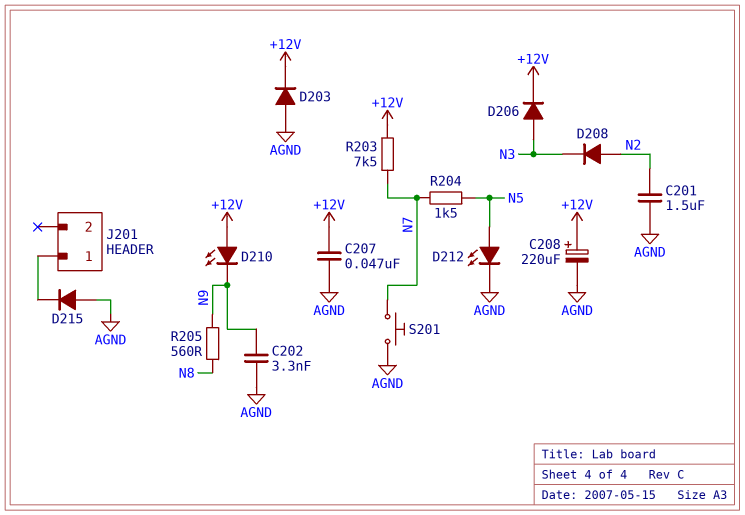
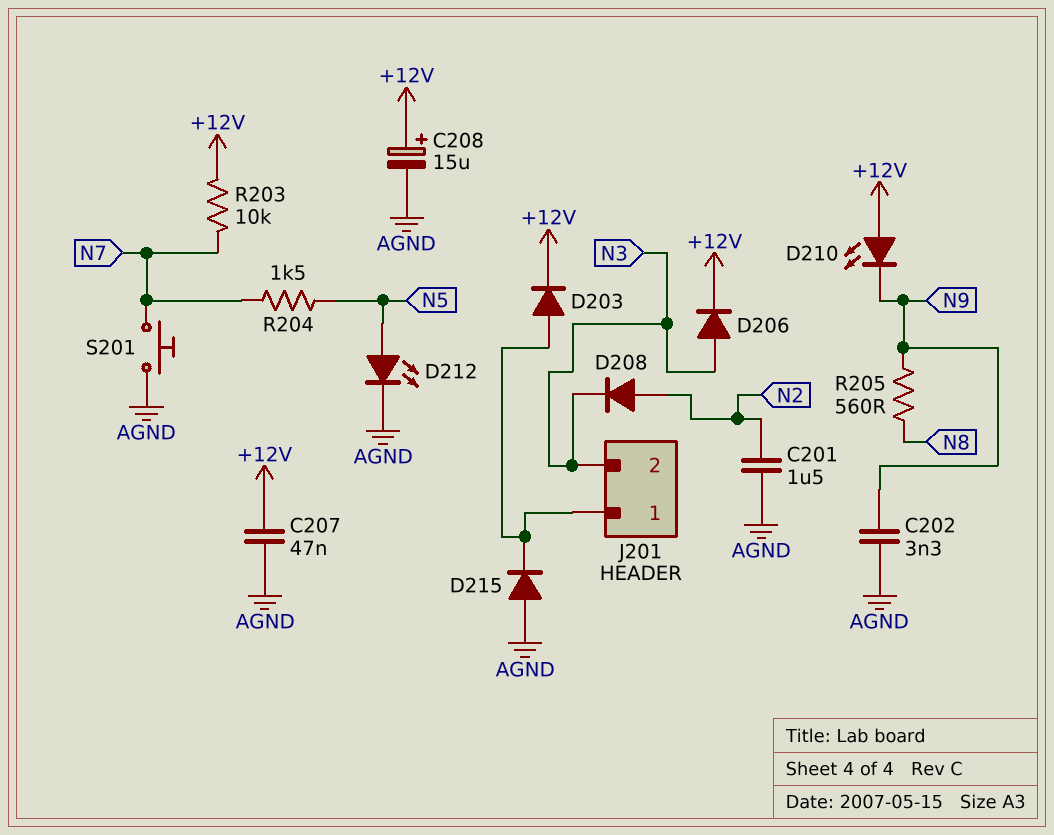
C208: 220uF (plus +12V, minus AGND) -> 15uF (plus +12V, minus AGND)
D203: diode (A AGND, K +12V) -> diode (A J201/1, K +12V)
J201 pin 2: none -> N3
R203: 7.5k (+12V, N7) -> 10k (+12V, N7)

